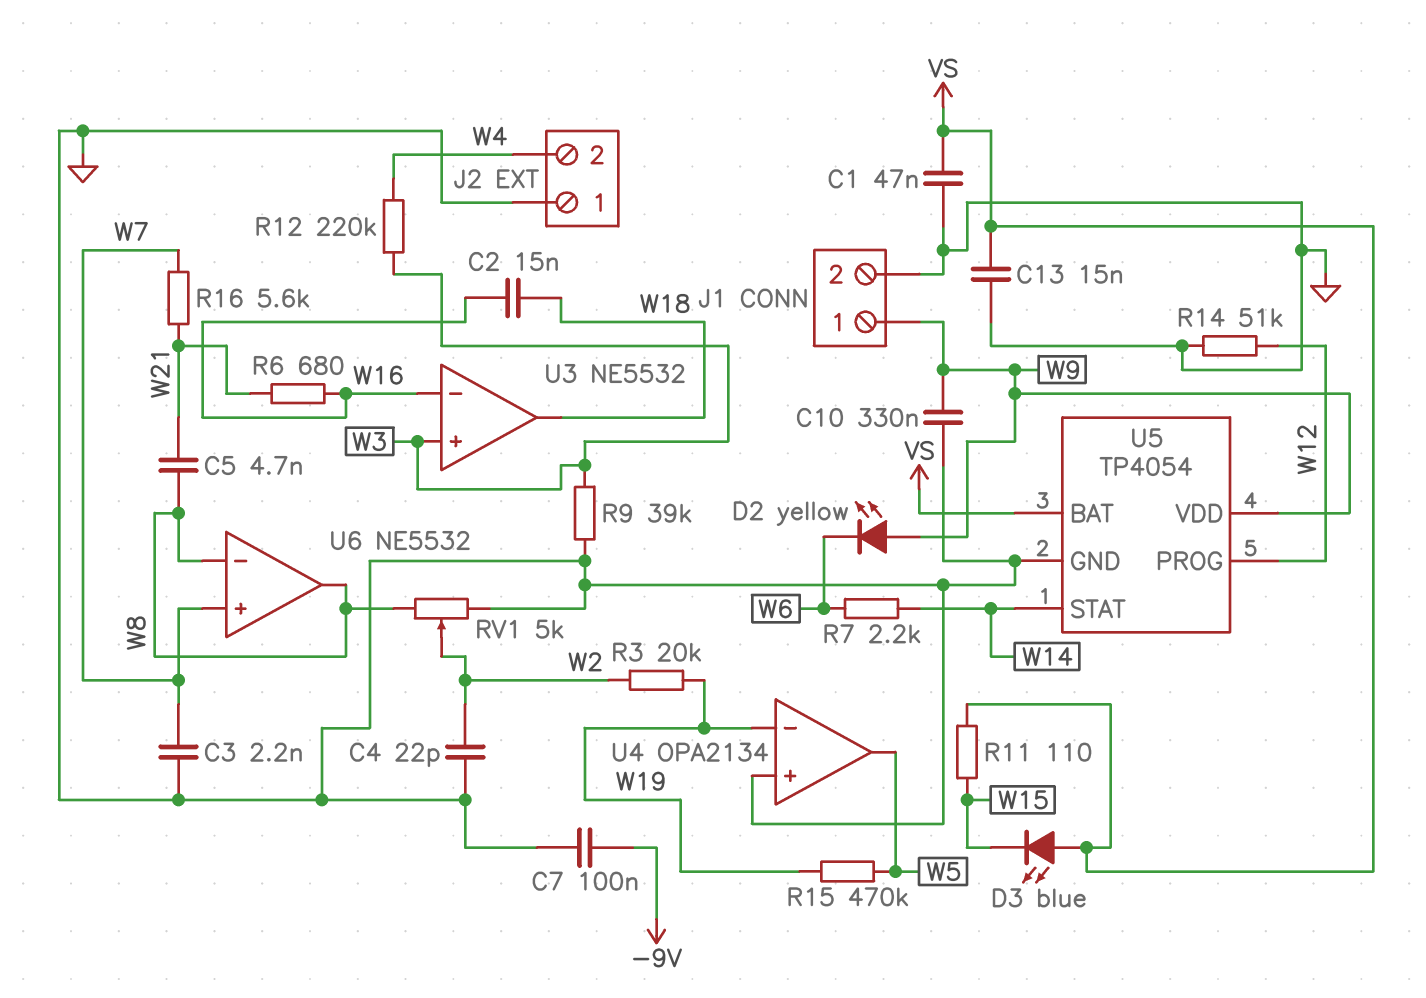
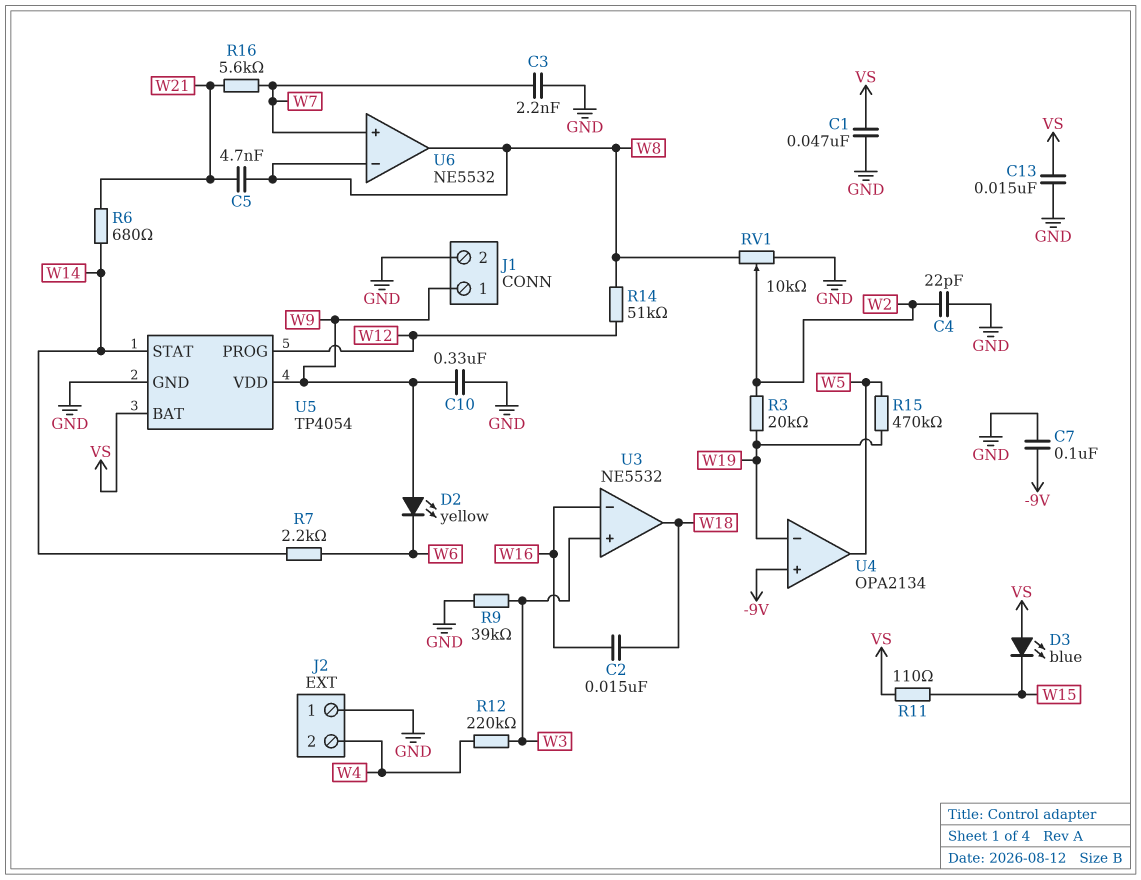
R6: 680 (W16, W21) -> 680 (W14, W21)
R14: 51k (GND, W12) -> 51k (W8, W12)
RV1: 5k (GND, W8, wiper W2) -> 10k (GND, W8, wiper W2)
U4 pin in+: GND -> -9V

